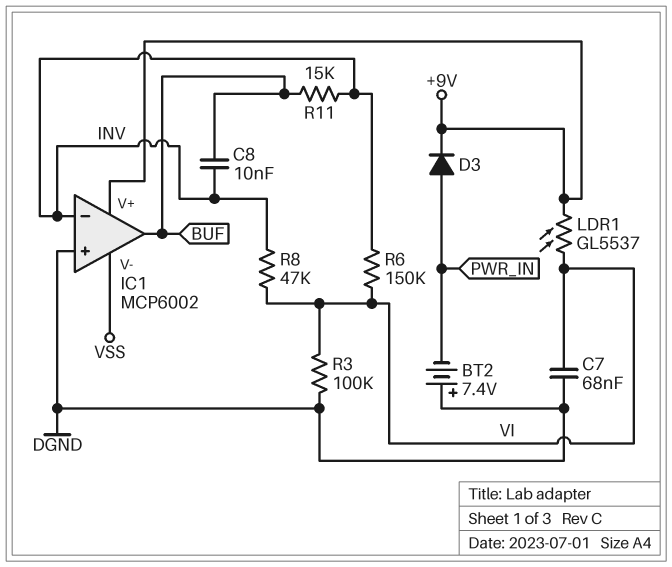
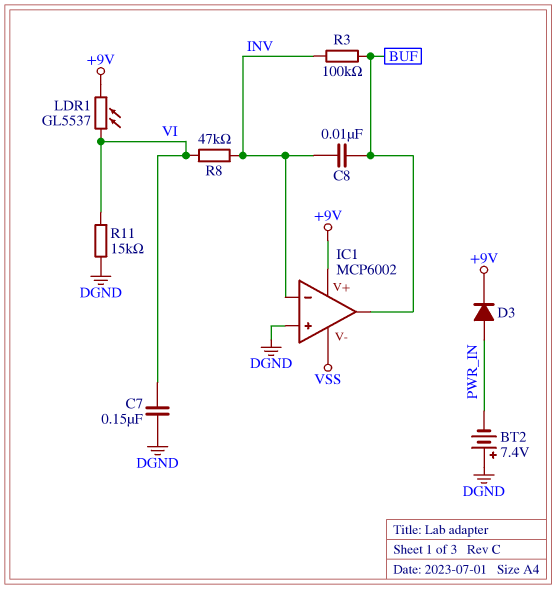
C7: 68nF (DGND, VI) -> 150nF (DGND, VI)
R3: 100k (DGND, VI) -> 100k (BUF, INV)
R6: 150k (INV, VI) -> none
R11: 15k (BUF, INV) -> 15k (DGND, VI)

